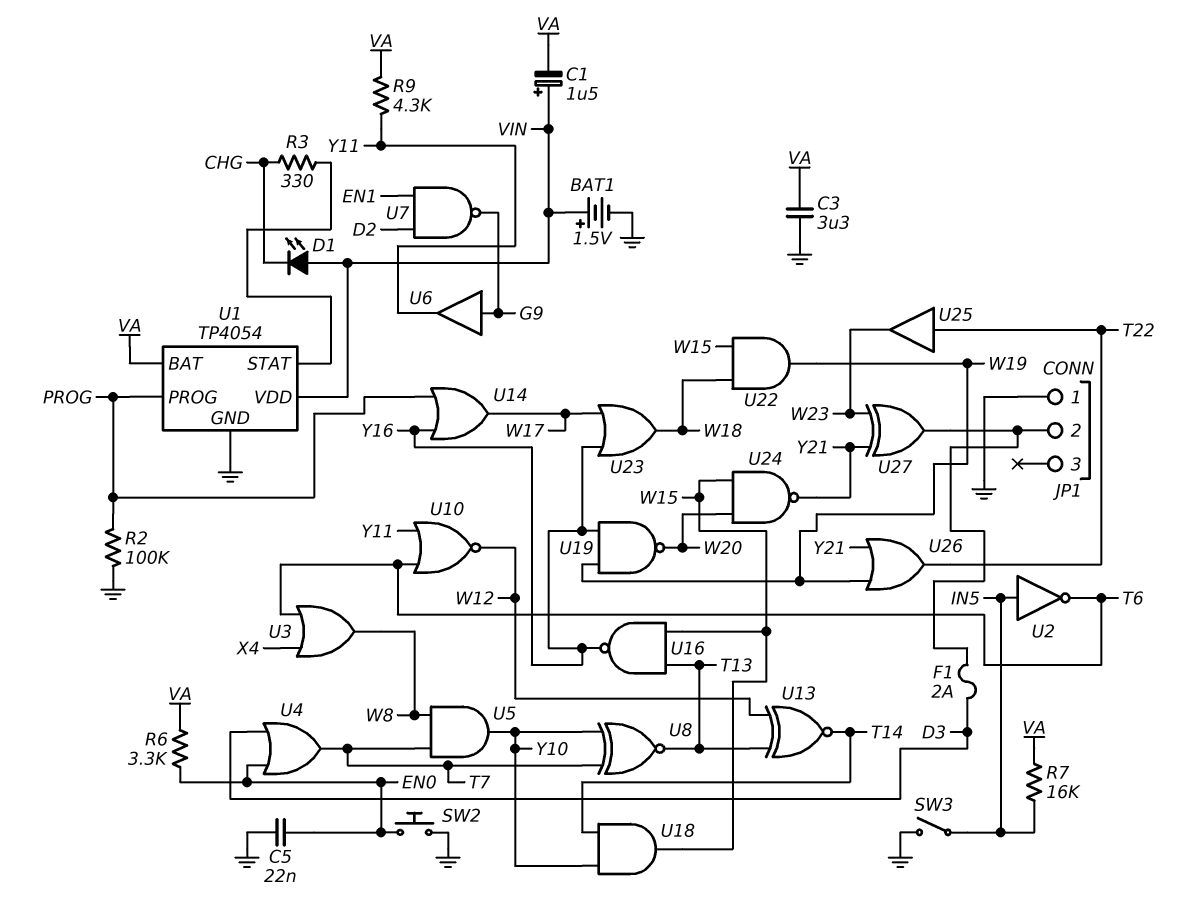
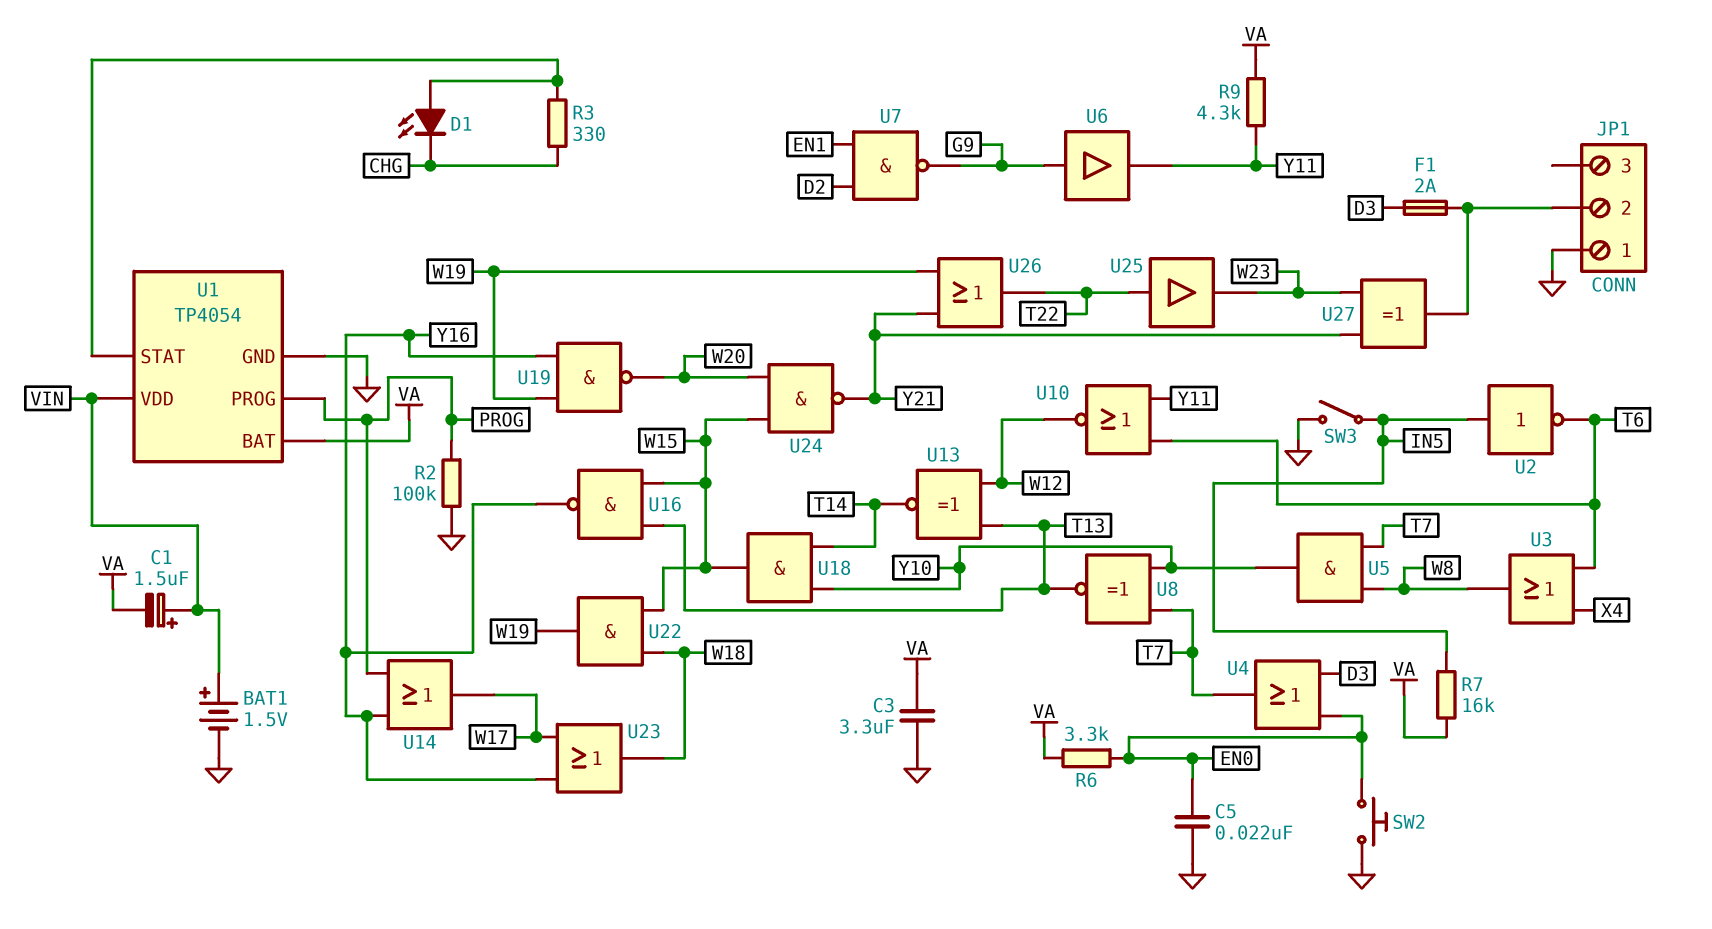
D1: LED (A VIN, K CHG) -> LED (A U1/STAT, K CHG)

